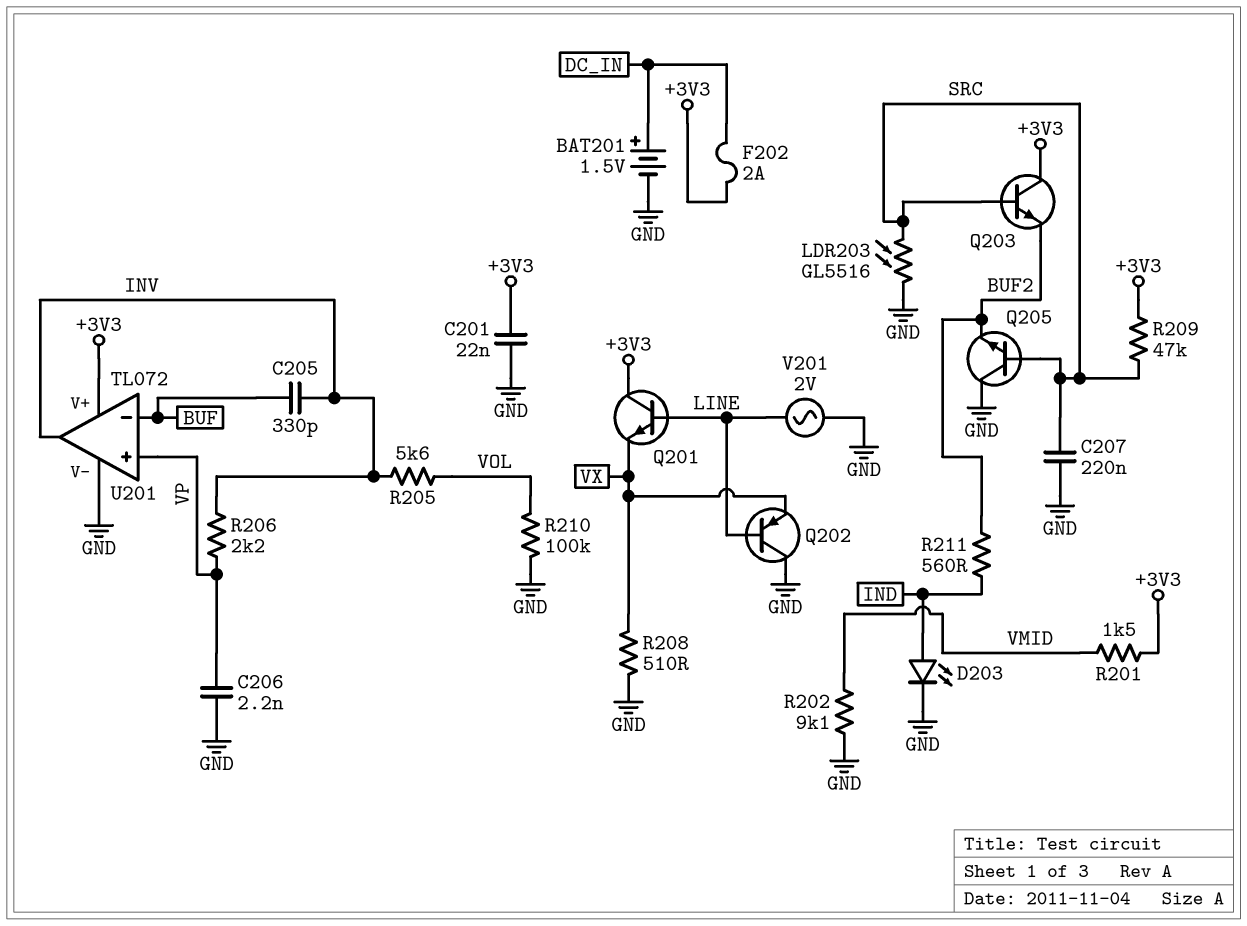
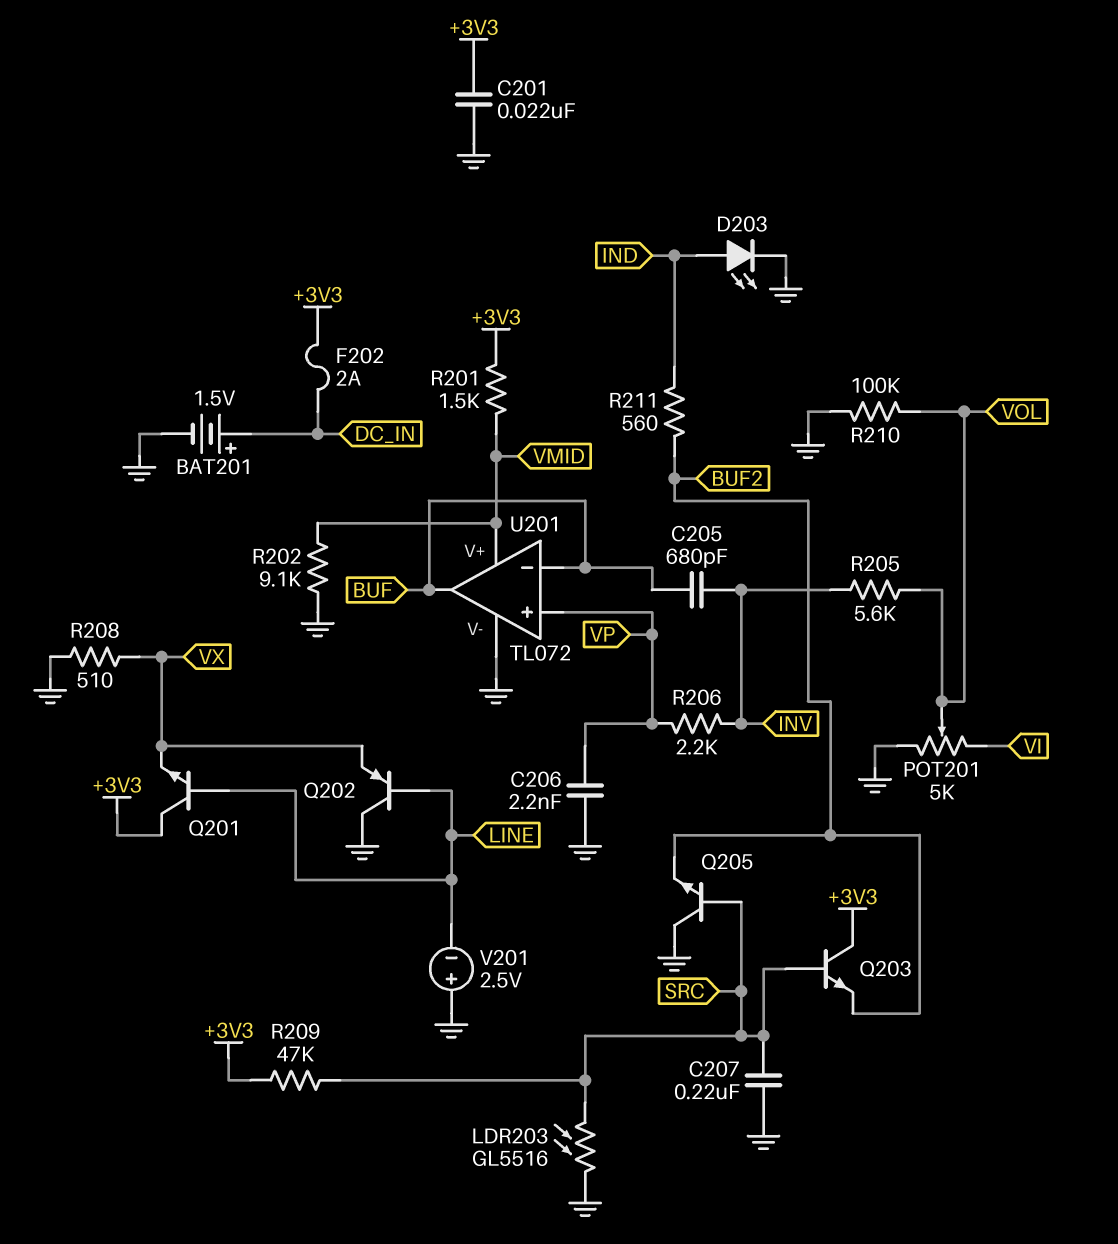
C205: 330pF (BUF, INV) -> 680pF (BUF, INV)
POT201: none -> 5k (GND, VI, wiper VOL)
U201 pin V+: +3V3 -> VMID
U201 pin out: INV -> BUF
V201: AC 2V (GND, LINE) -> 2.5V (plus GND, minus LINE)

